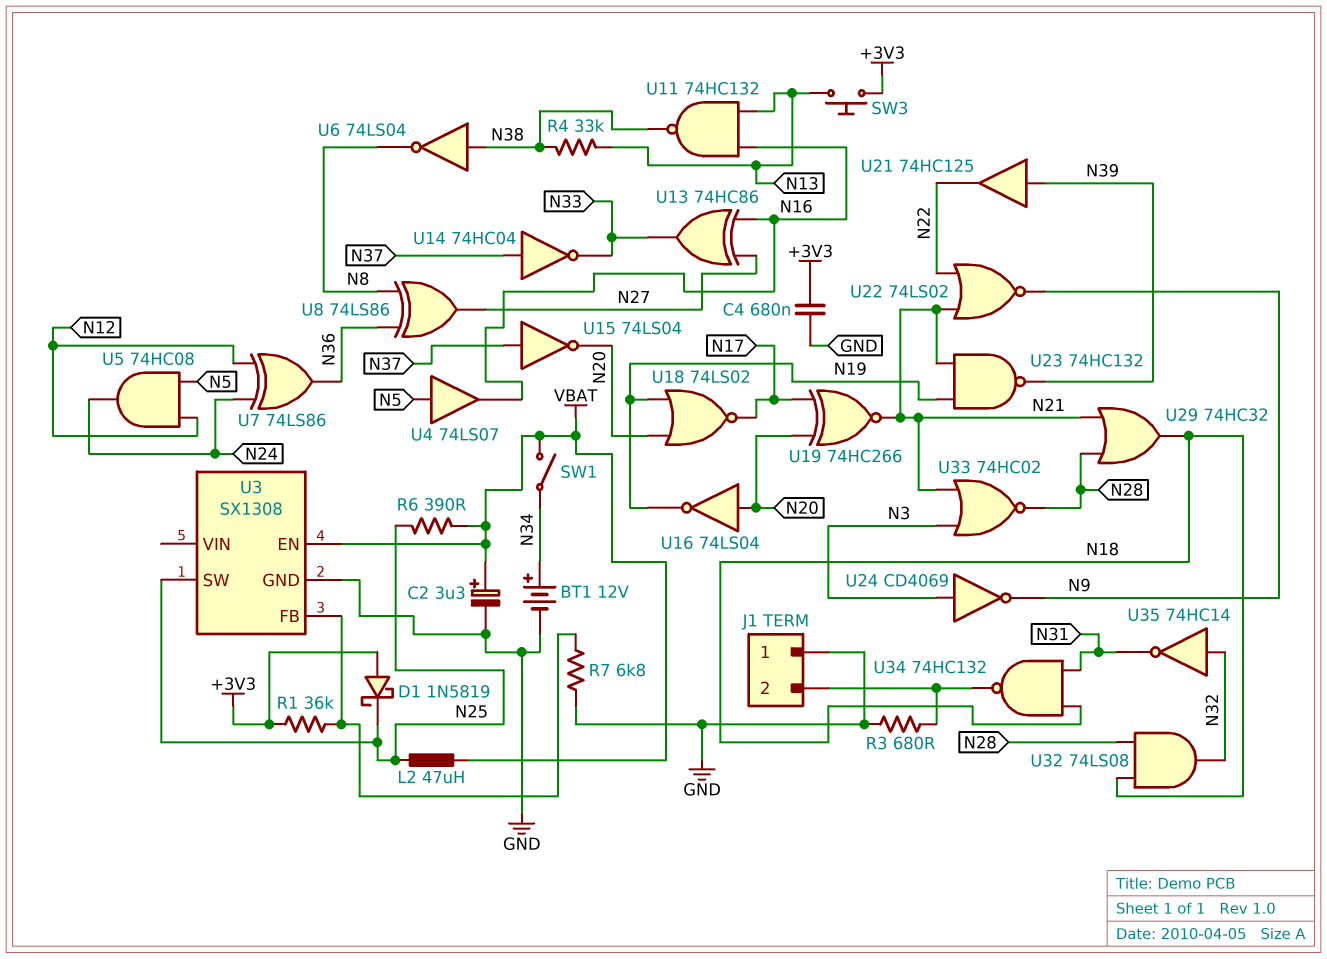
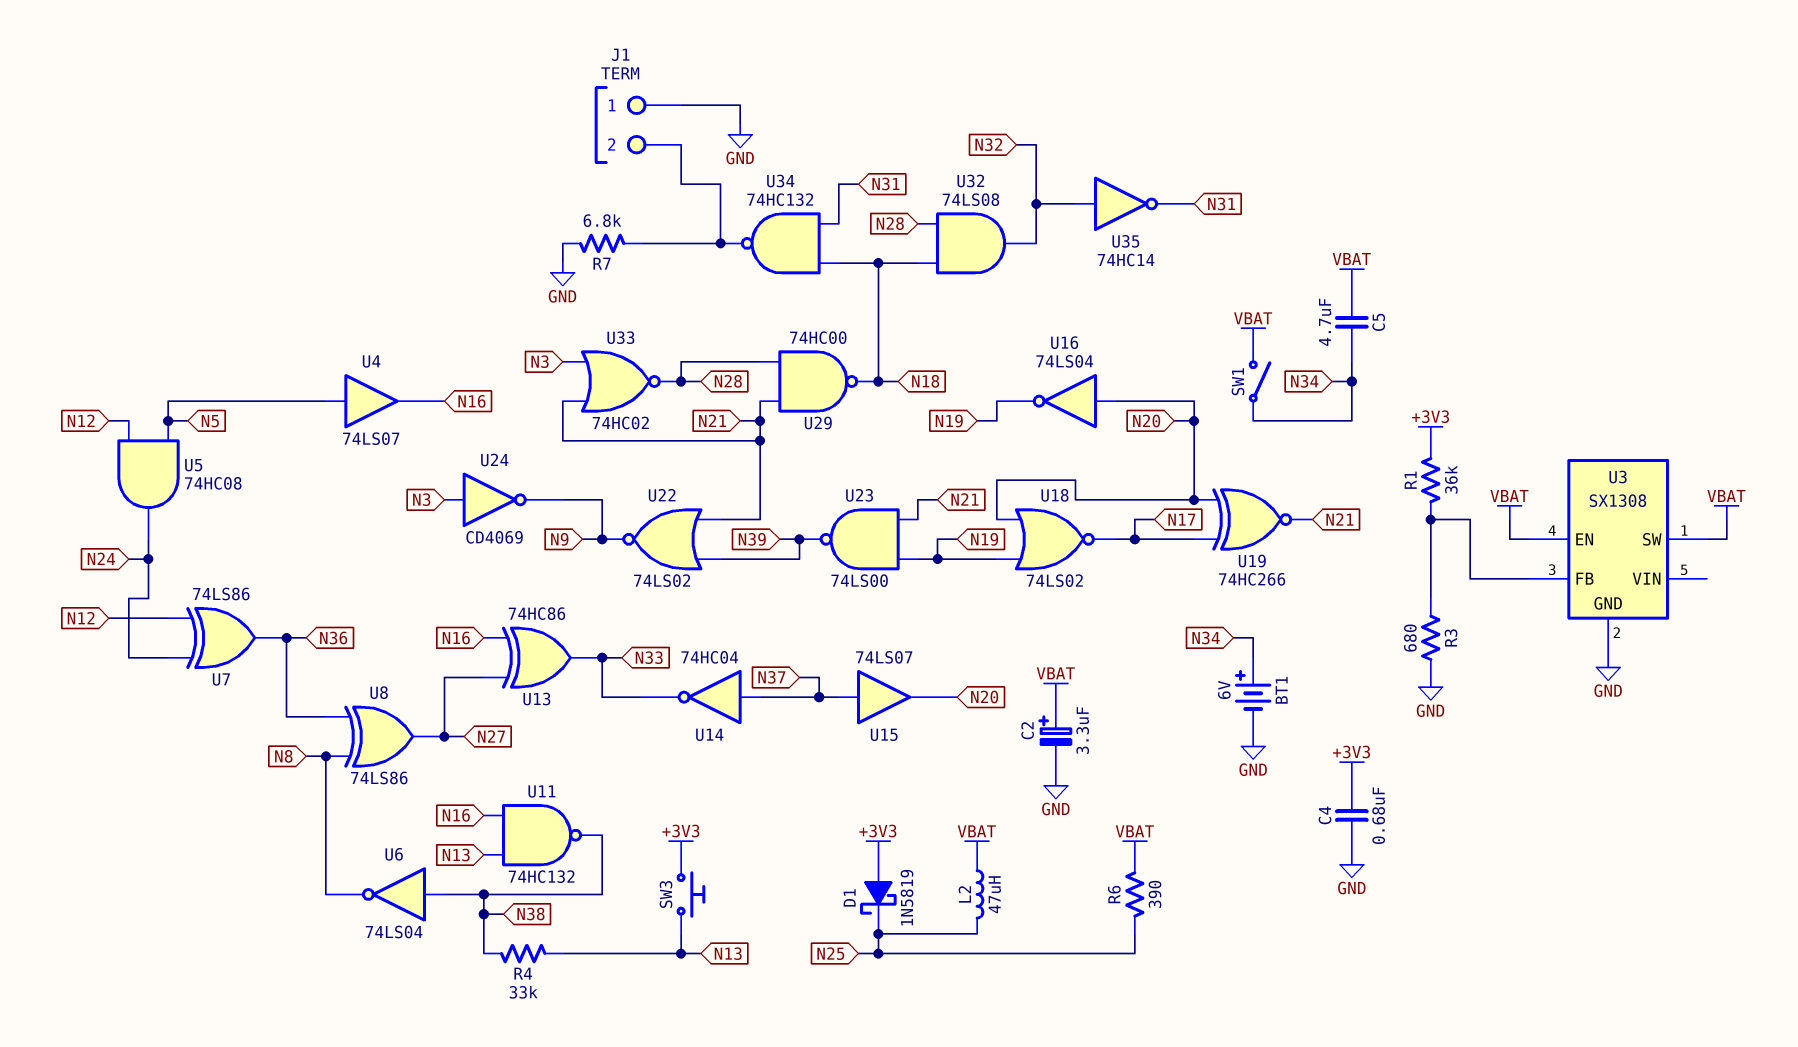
BT1: 12V (plus N34, minus GND) -> 6V (plus N34, minus GND)
C5: none -> 4.7uF (N34, VBAT)
R3: 680 (GND, J1/2) -> 680 (GND, U3/FB)
R7: 6.8k (GND, U3/FB) -> 6.8k (GND, J1/2)
U3 pin SW: N25 -> VBAT
U15: NOT 74LS04 (in N37, out N20) -> buffer 74LS07 (in N37, out N20)
U21: buffer 74HC125 (in N39, out N22) -> none
U22: NOR 74LS02 (in N21, in N22, out N9) -> NOR 74LS02 (in N21, in N39, out N9)
U23: NAND 74HC132 (in N19, in N21, out N39) -> NAND 74LS00 (in N19, in N21, out N39)
U29: OR 74HC32 (in N21, in N28, out N18) -> NAND 74HC00 (in N21, in N28, out N18)

